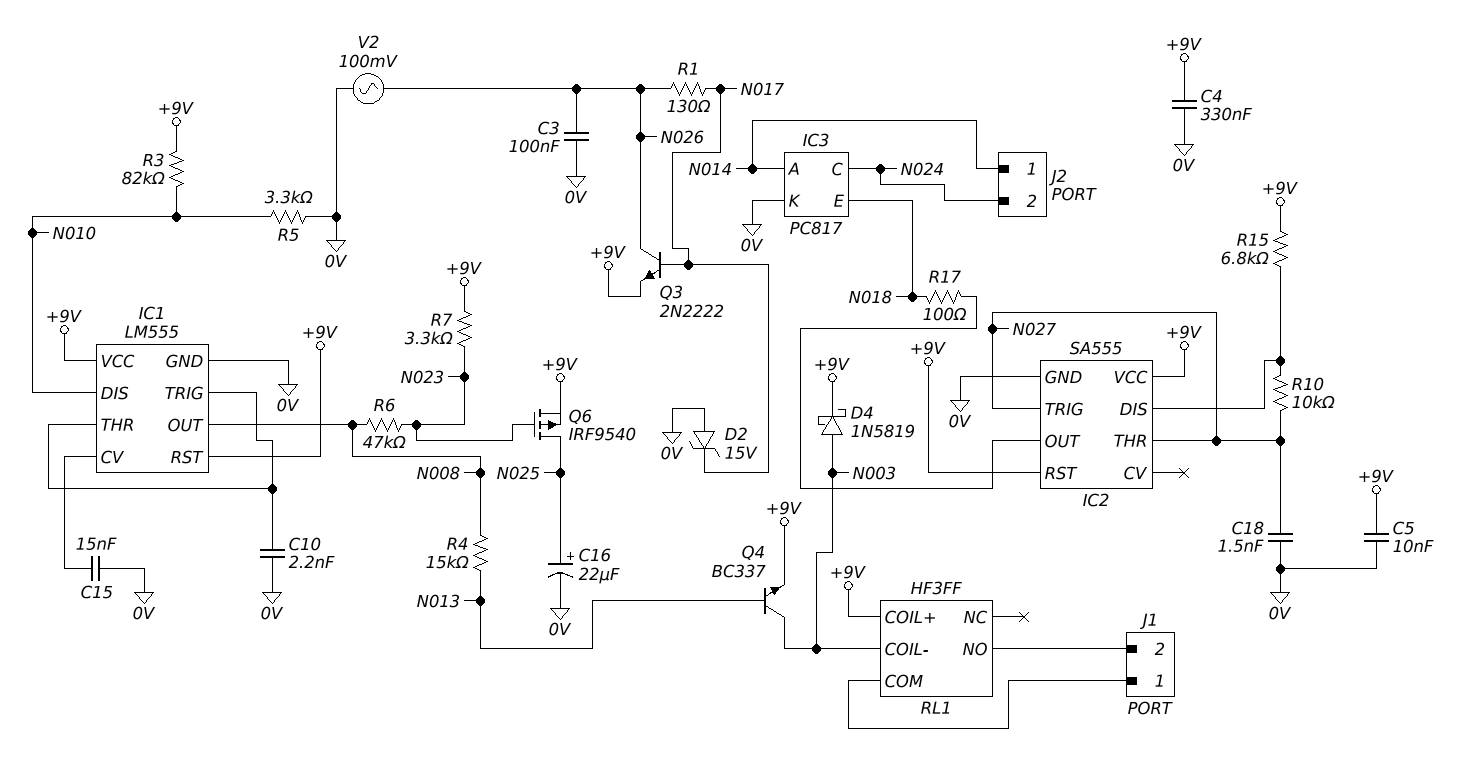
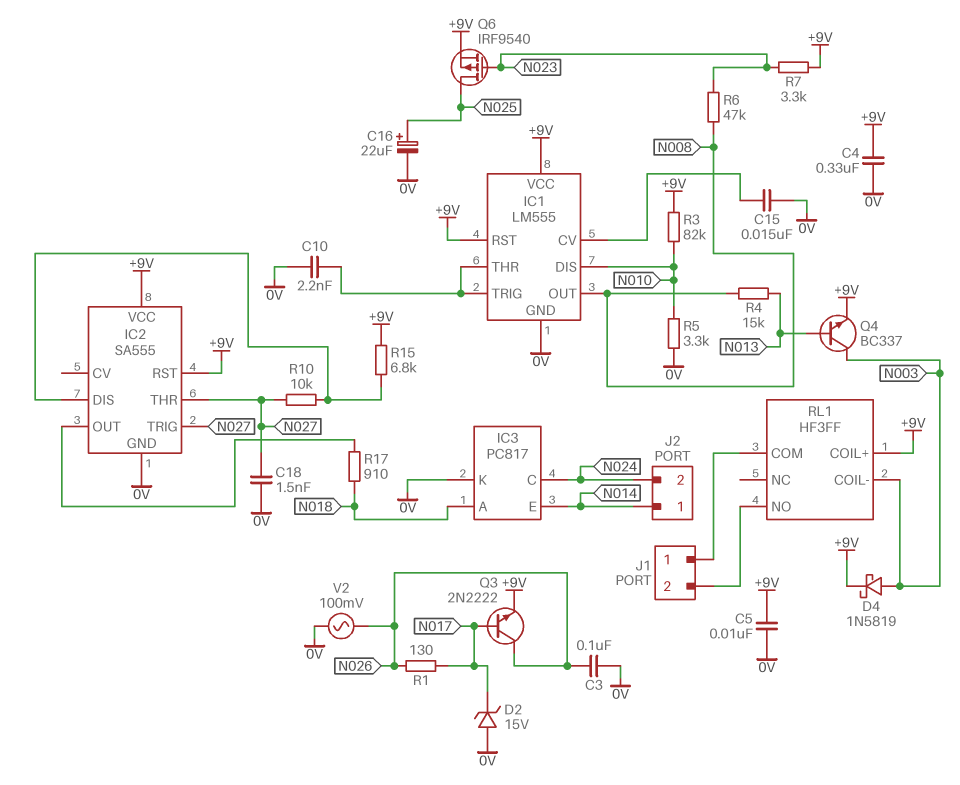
IC3 pin A: N014 -> N018
IC3 pin E: N018 -> N014
R17: 100 (IC2/OUT, N018) -> 910 (IC2/OUT, N018)

